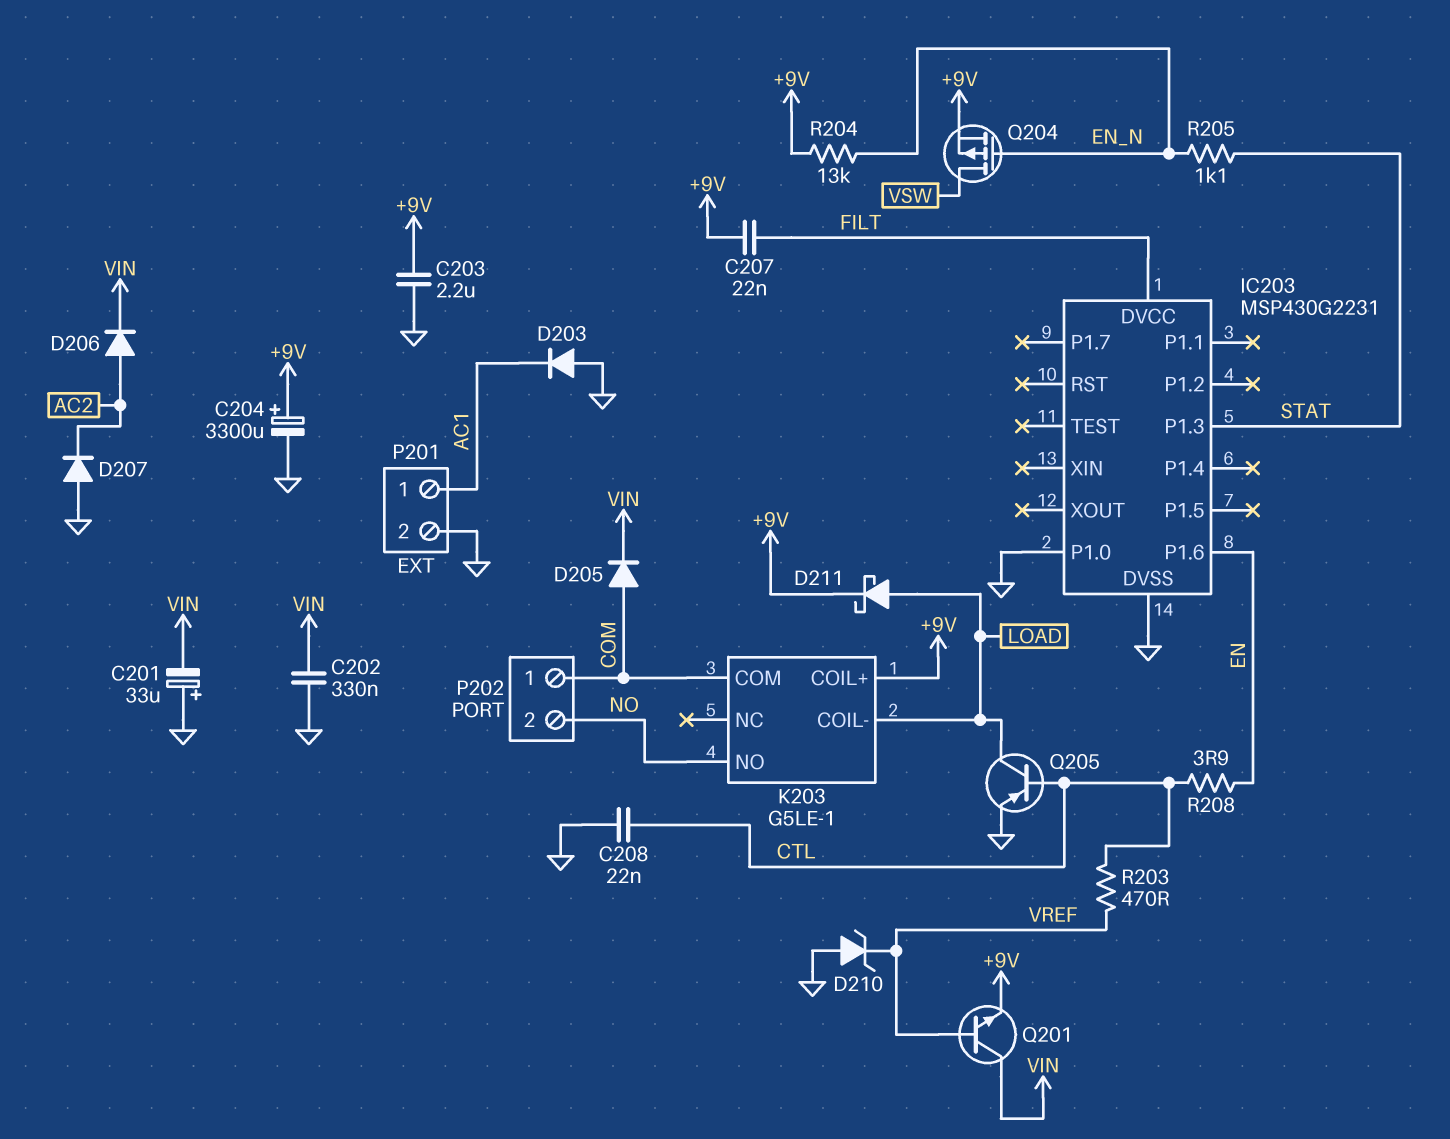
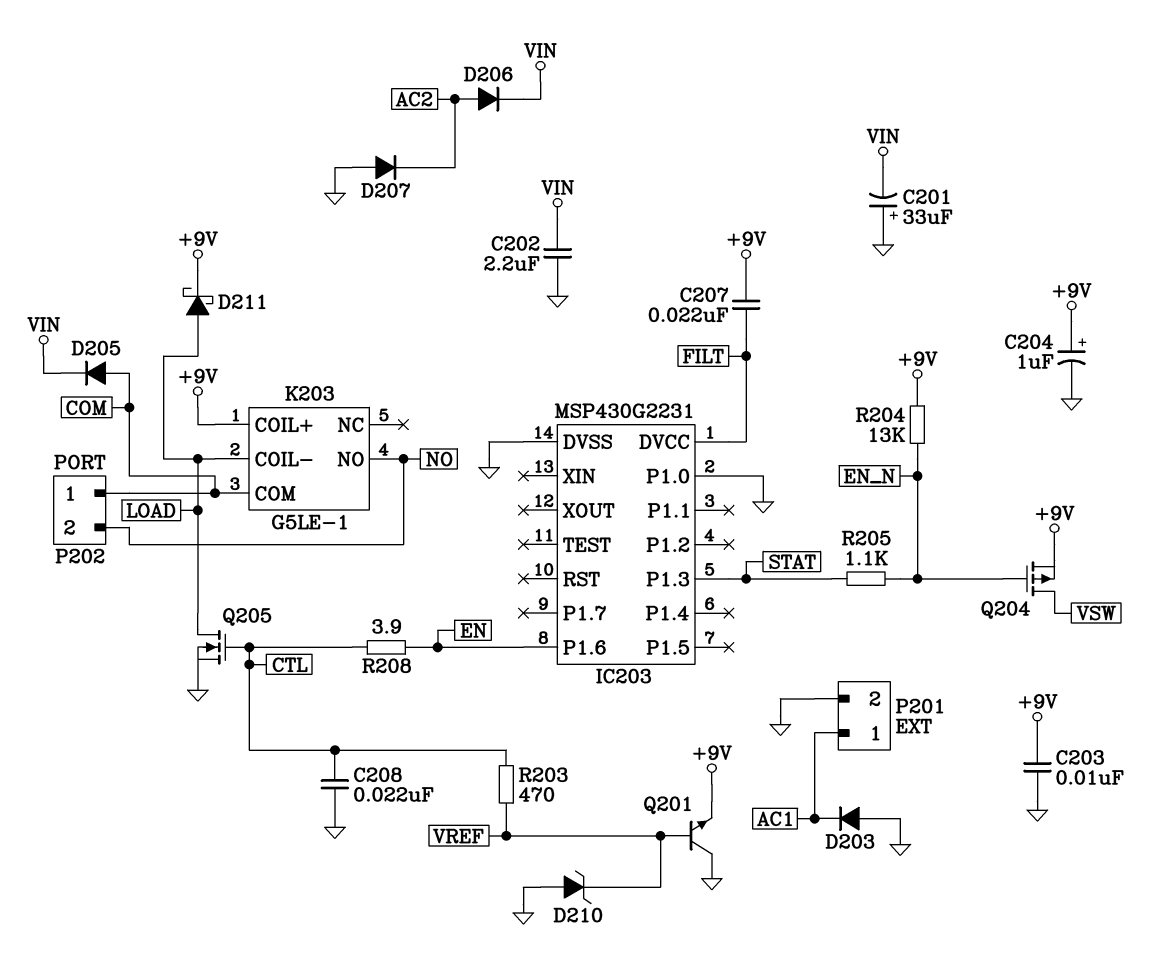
C202: 330nF (GND, VIN) -> 2.2uF (GND, VIN)
C203: 2.2uF (+9V, GND) -> 10nF (+9V, GND)
C204: 3300uF (plus +9V, minus GND) -> 1uF (plus +9V, minus GND)
Q201: NPN (B VREF, C VIN, E +9V) -> NPN (B VREF, C GND, E +9V)
Q205: PNP (B CTL, C LOAD, E GND) -> NMOS (G CTL, D LOAD, S GND)

